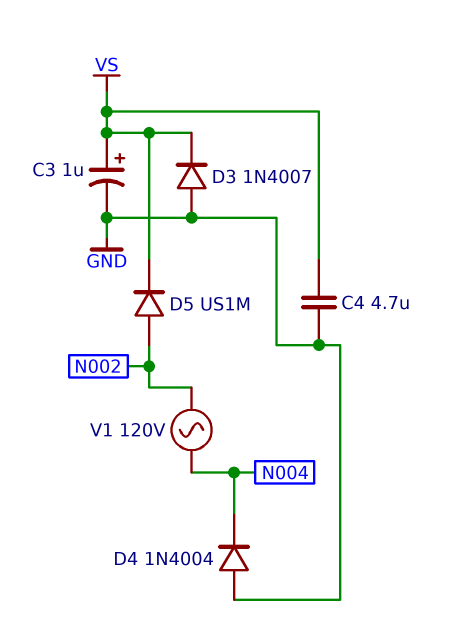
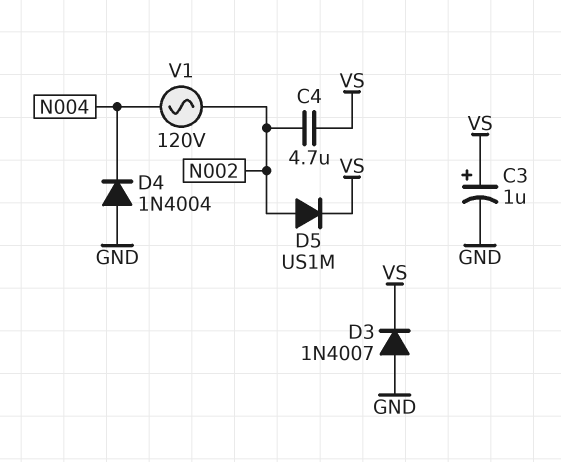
C4: 4.7uF (GND, VS) -> 4.7uF (N002, VS)

